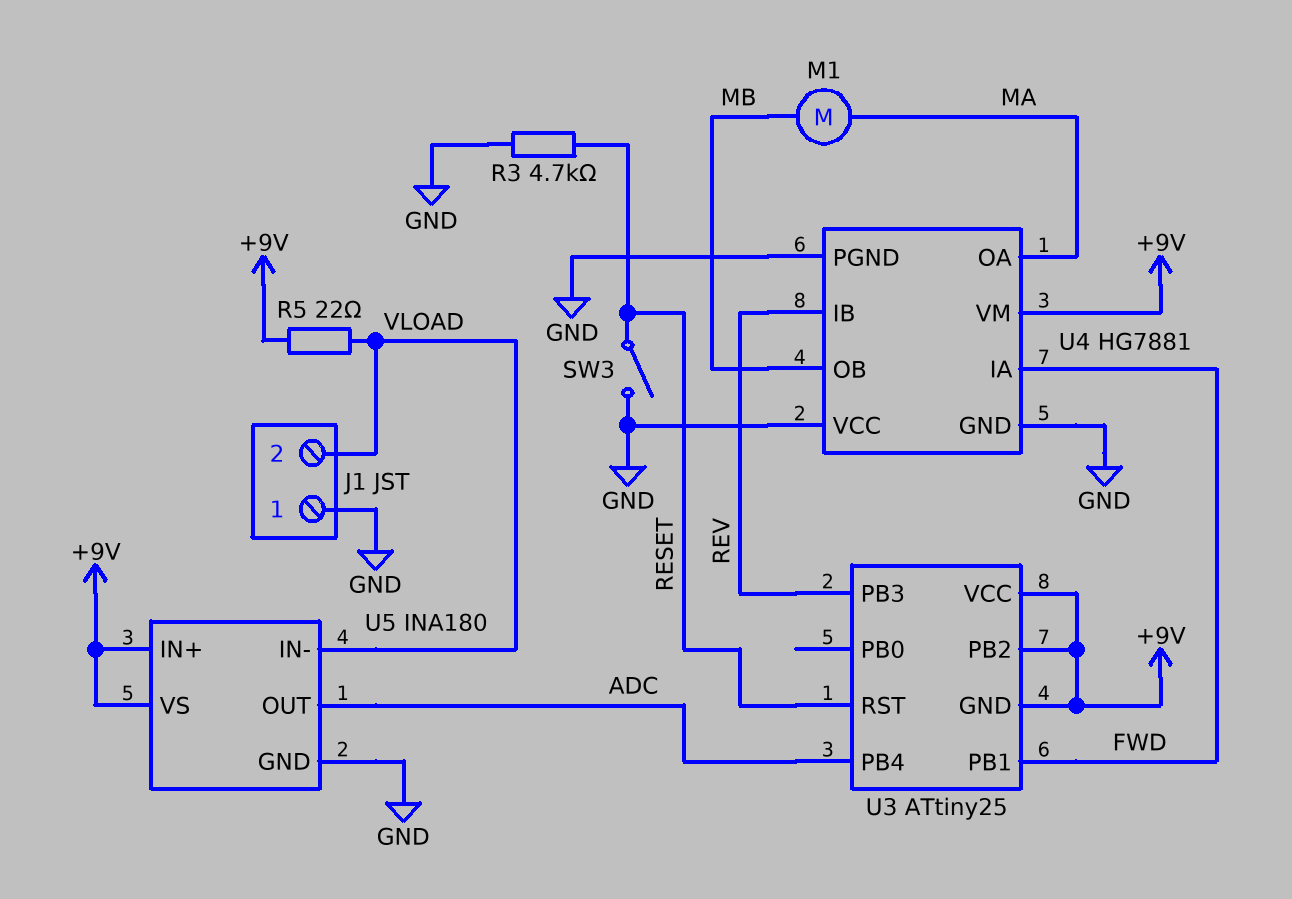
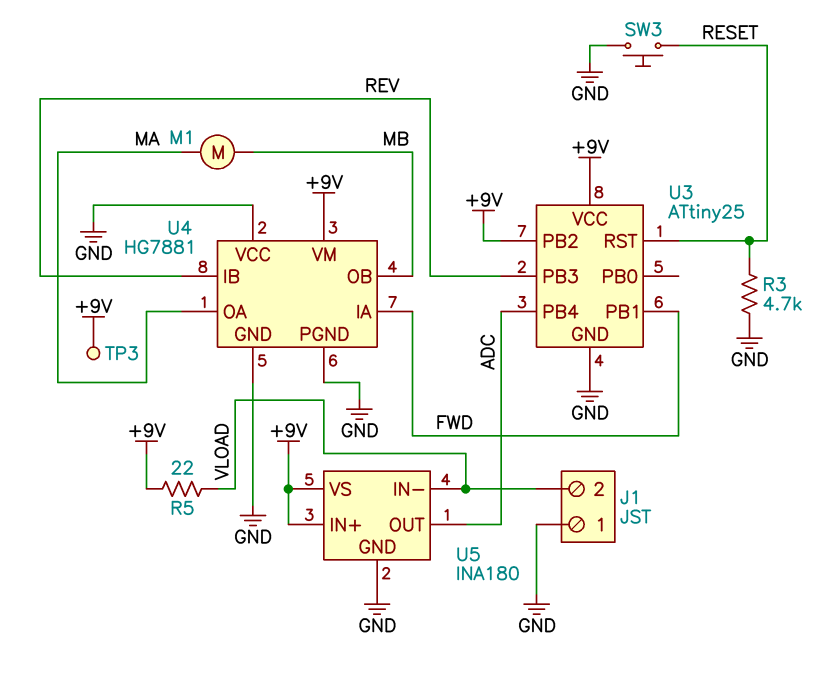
SW3: switch (GND, RESET) -> button (GND, RESET)
TP3: none -> test point (+9V)
U3 pin GND: +9V -> GND

